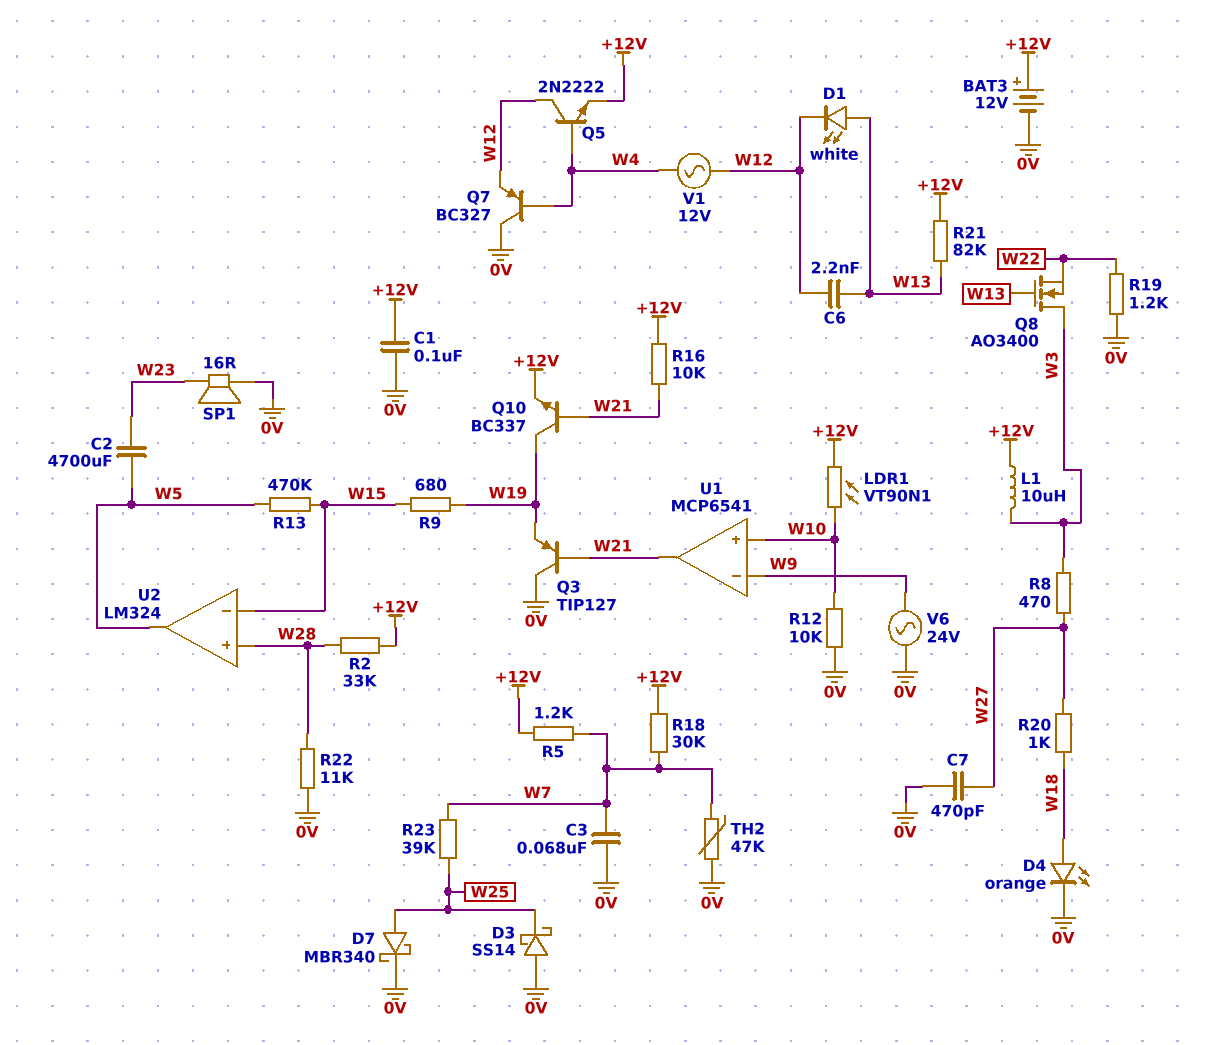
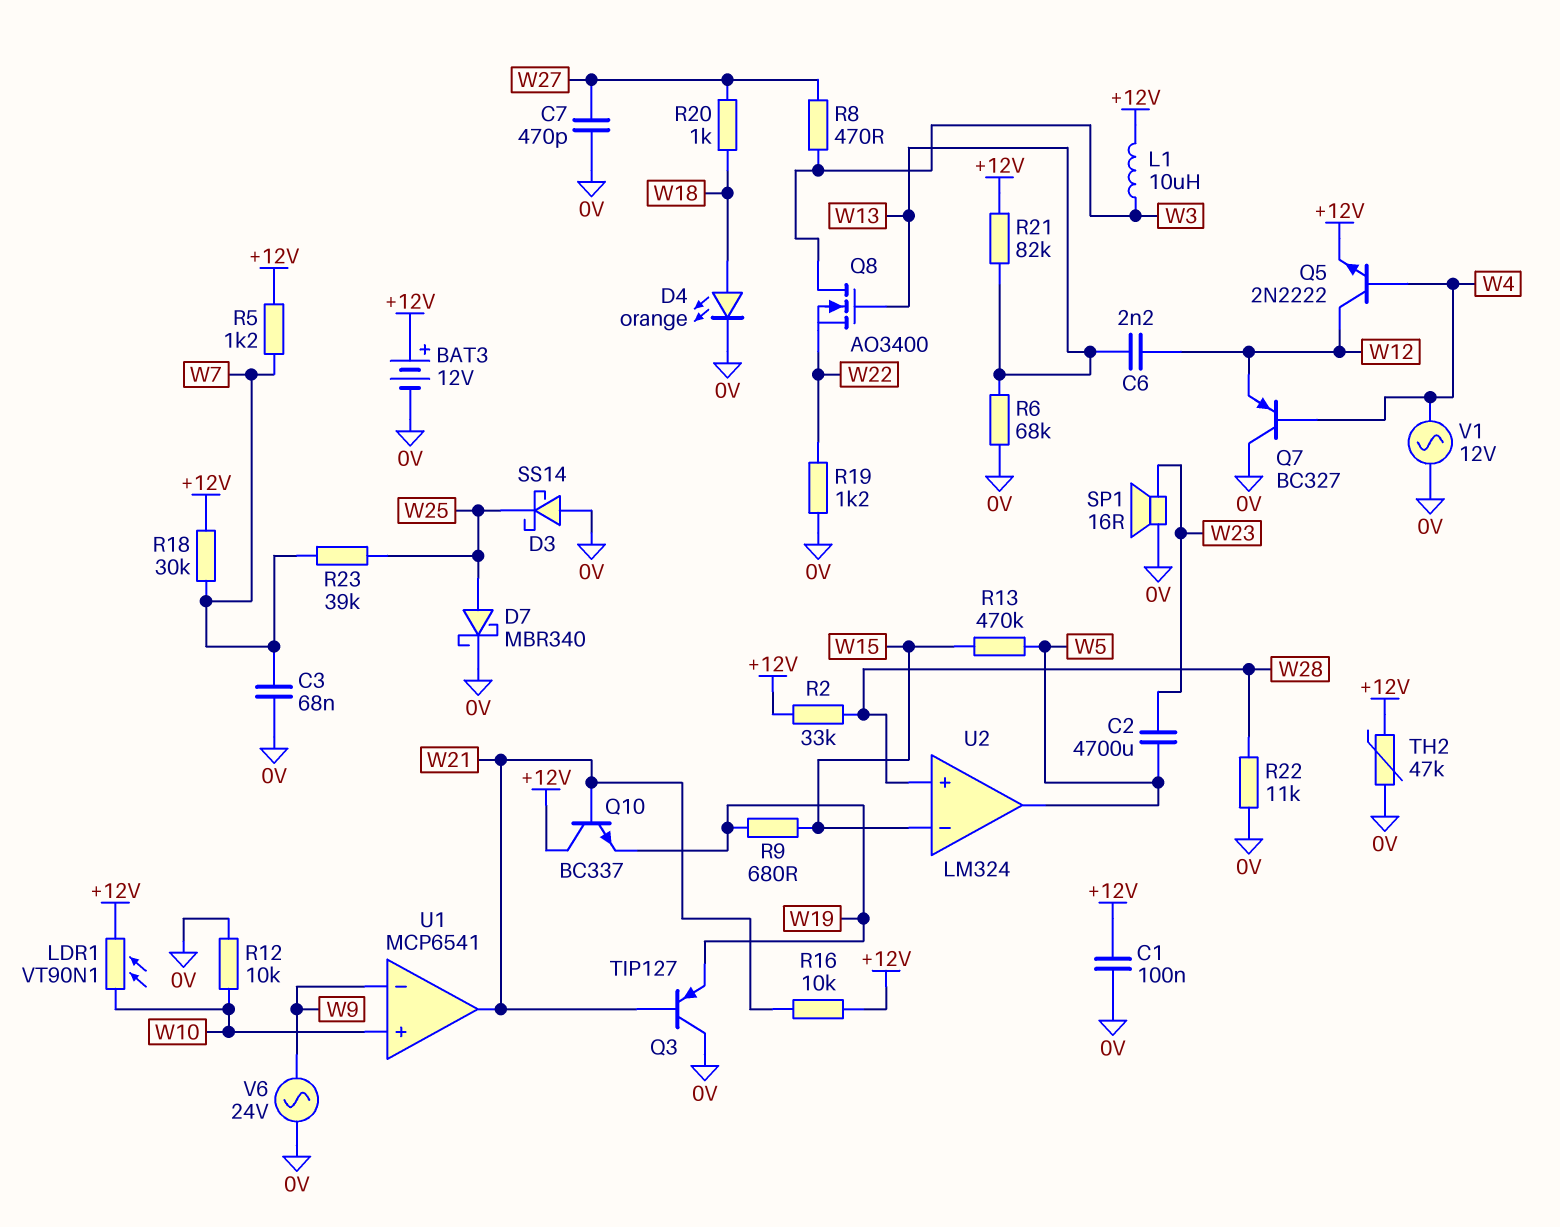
D1: LED white (A W13, K W12) -> none
Q10: NPN BC337 (B W21, C W19, E +12V) -> NPN BC337 (B W21, C +12V, E W19)
R6: none -> 68k (0V, W13)
TH2: 47k (0V, W7) -> 47k (+12V, 0V)
V1: AC 12V (W4, W12) -> AC 12V (0V, W4)

